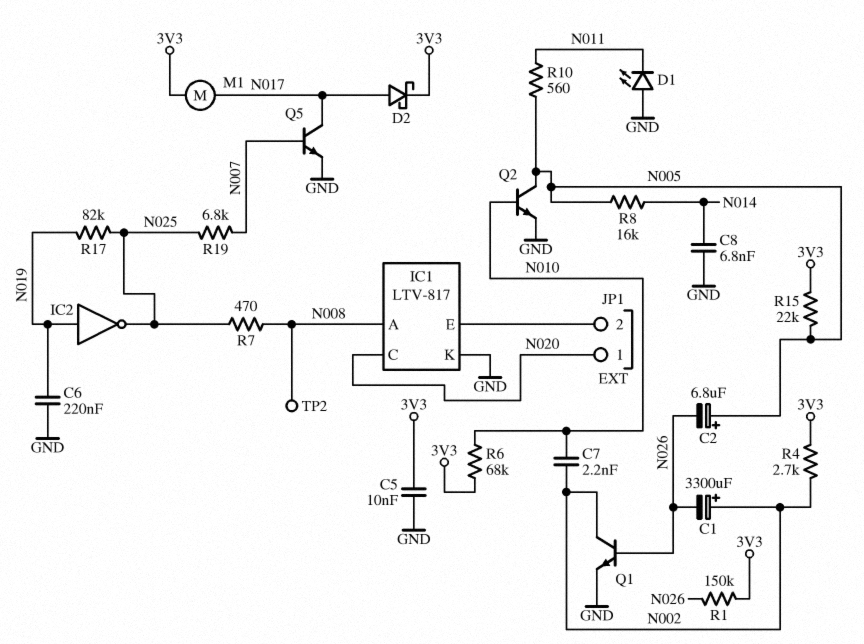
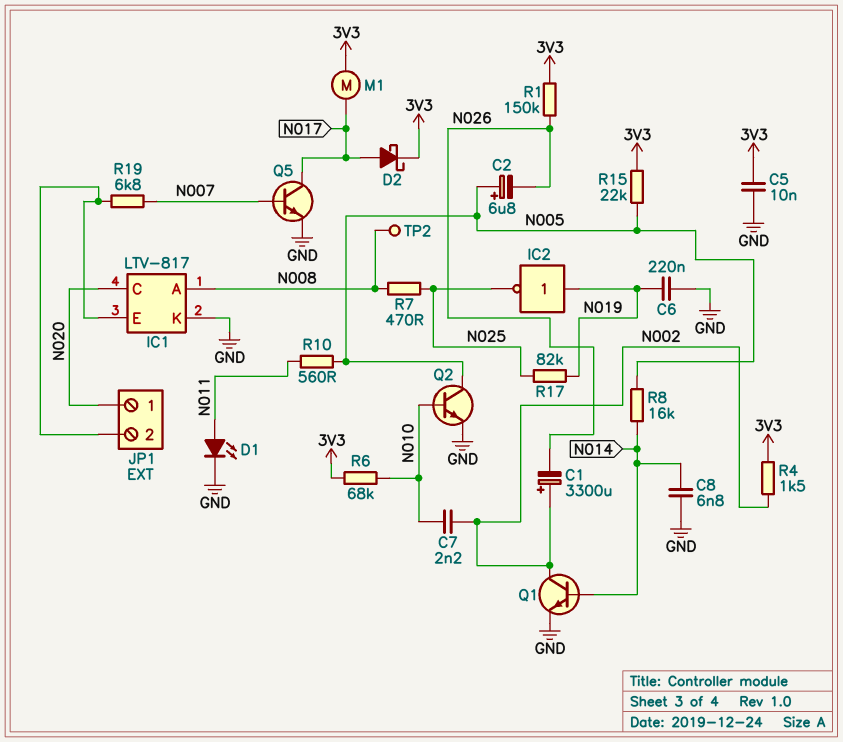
D1: LED (A GND, K N011) -> LED (A N011, K GND)
Q1: NPN (B N026, C N002, E GND) -> NPN (B N014, C N002, E GND)
R4: 2.7k (3V3, N002) -> 1.5k (3V3, N002)
R19: 6.8k (N007, N025) -> 6.8k (IC1/E, N007)

